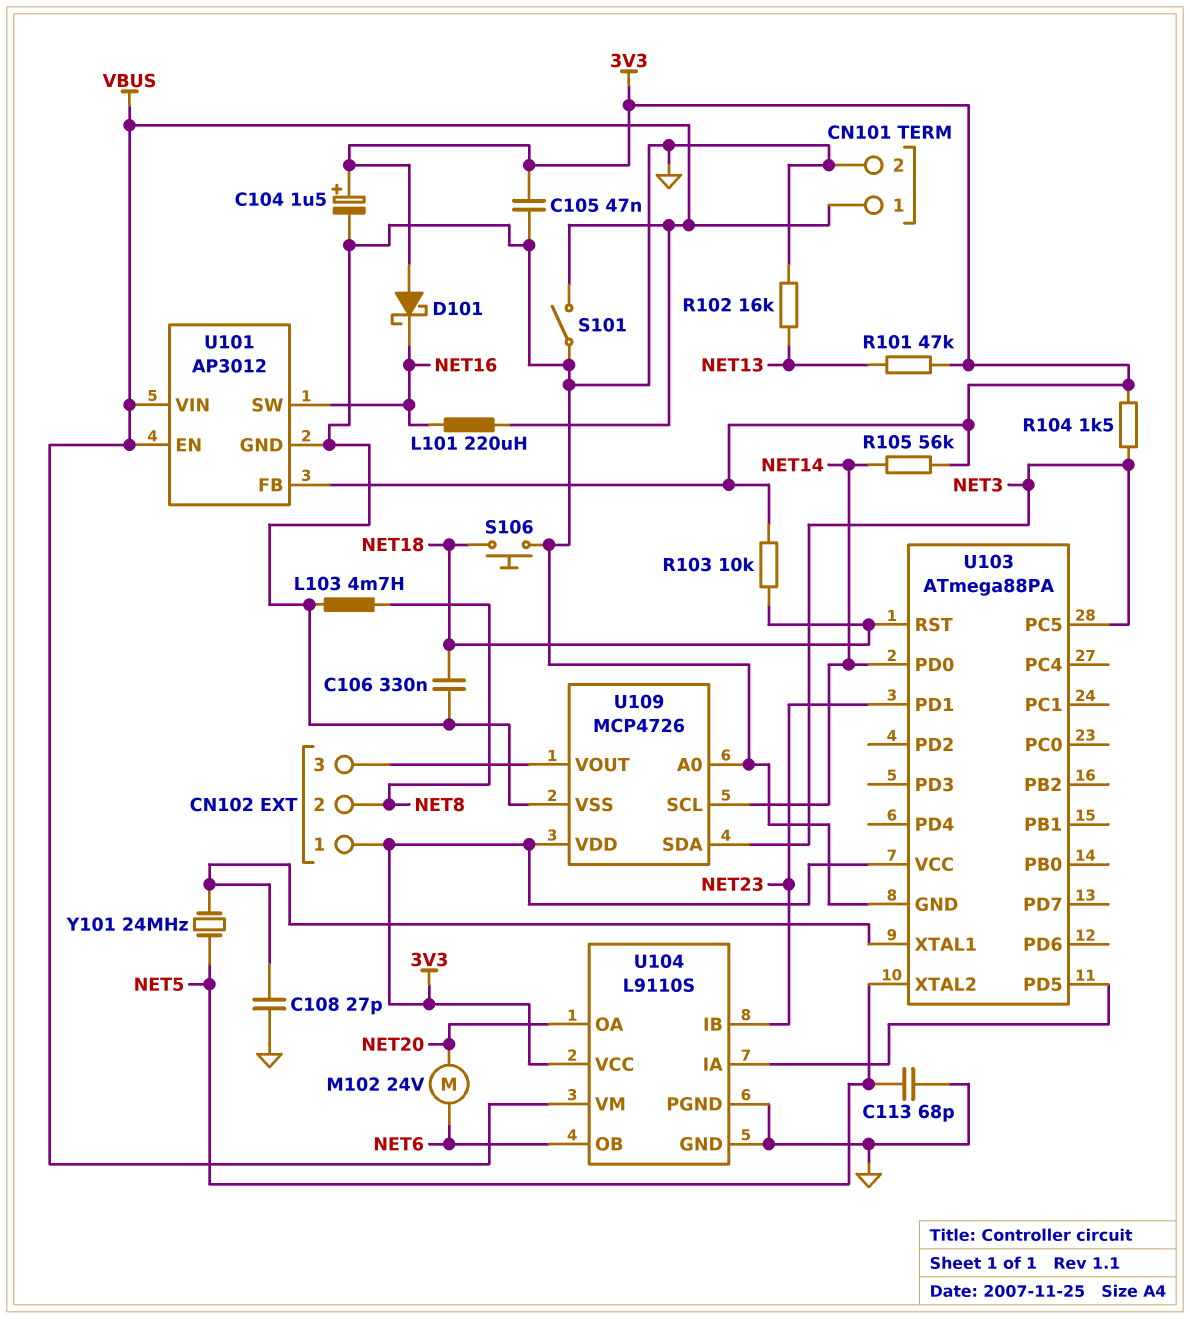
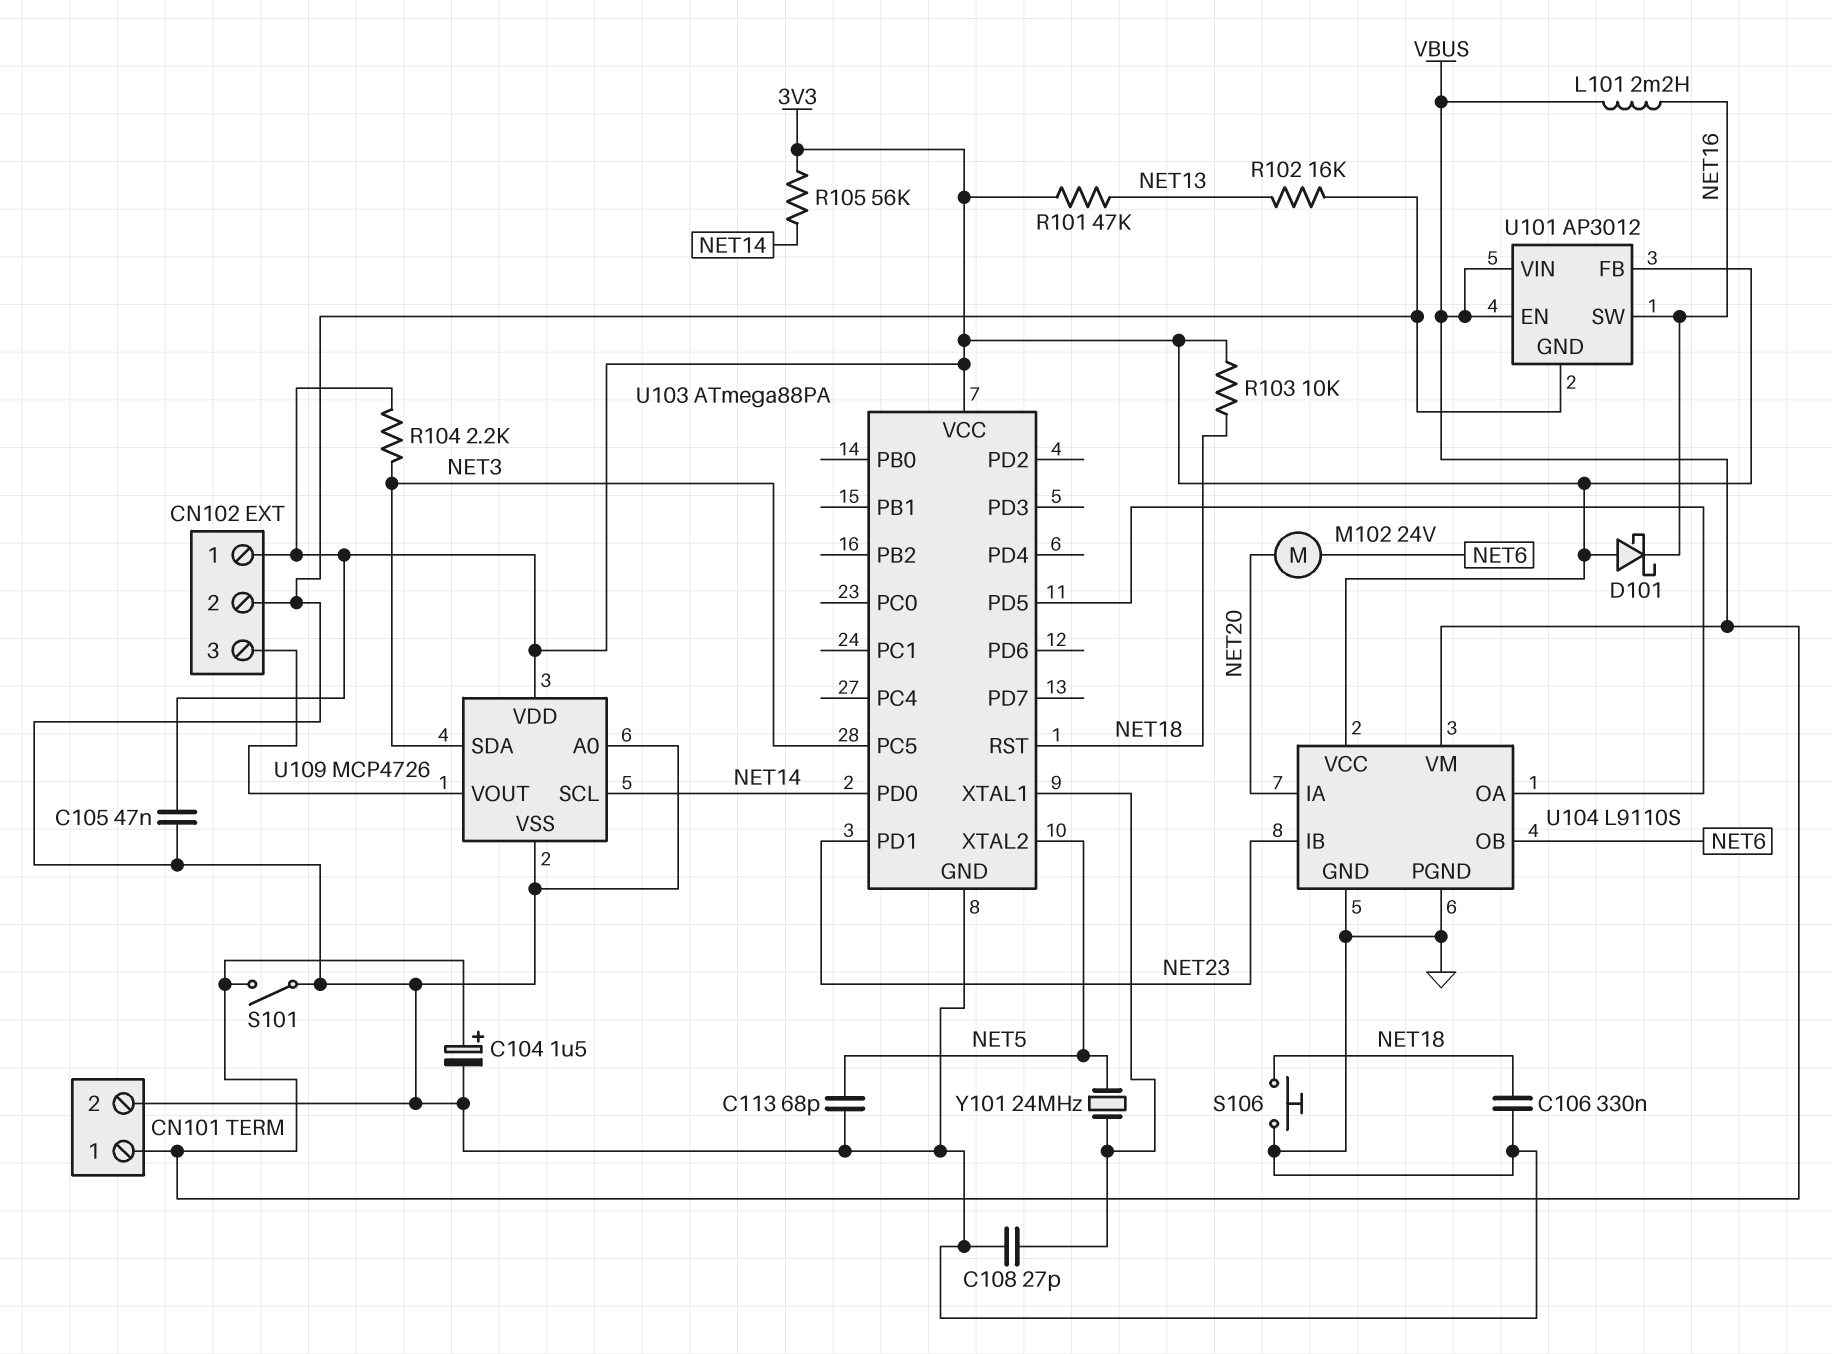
C104: 1.5uF (plus 3V3, minus GND) -> 1.5uF (plus VBUS, minus GND)
CN102 pin 2: NET8 -> GND
L101: 220uH (NET16, VBUS) -> 2.2mH (NET16, VBUS)
L103: 4.7mH (GND, NET8) -> none
R104: 1.5k (3V3, NET3) -> 2.2k (3V3, NET3)
U104 pin IA: U103/PD5 -> NET20
U104 pin OA: NET20 -> U103/PD5

